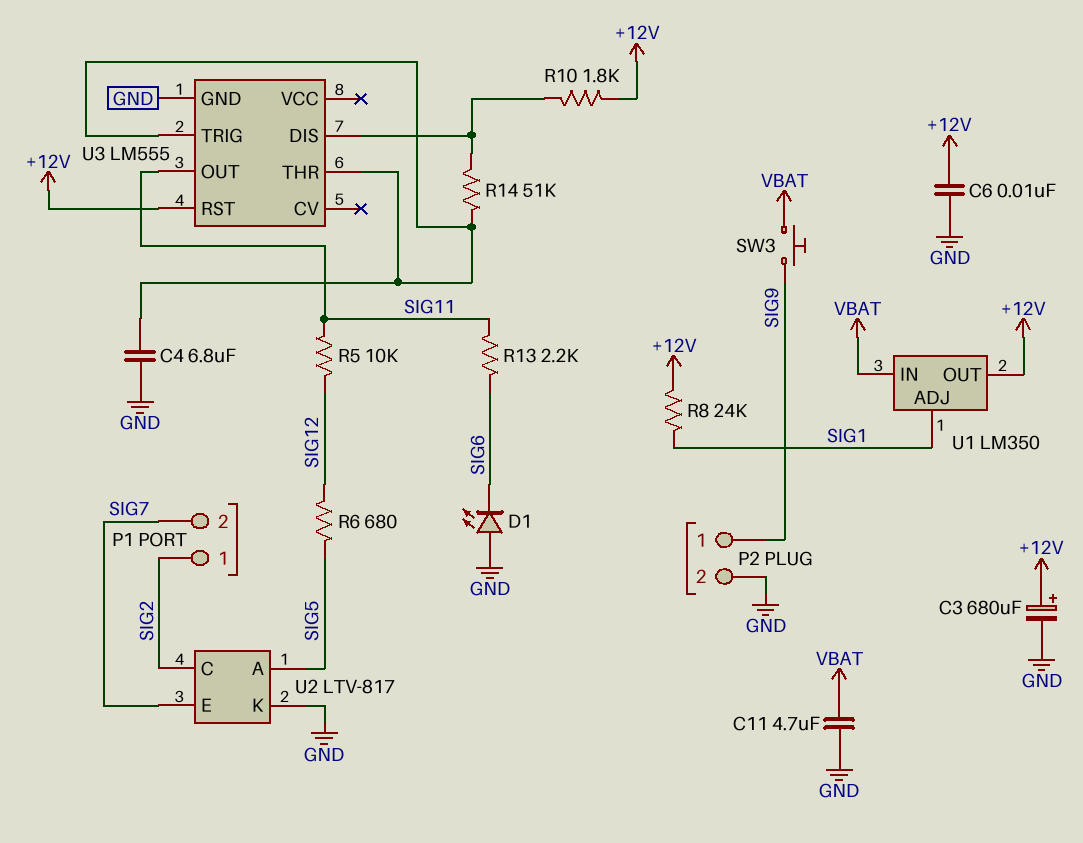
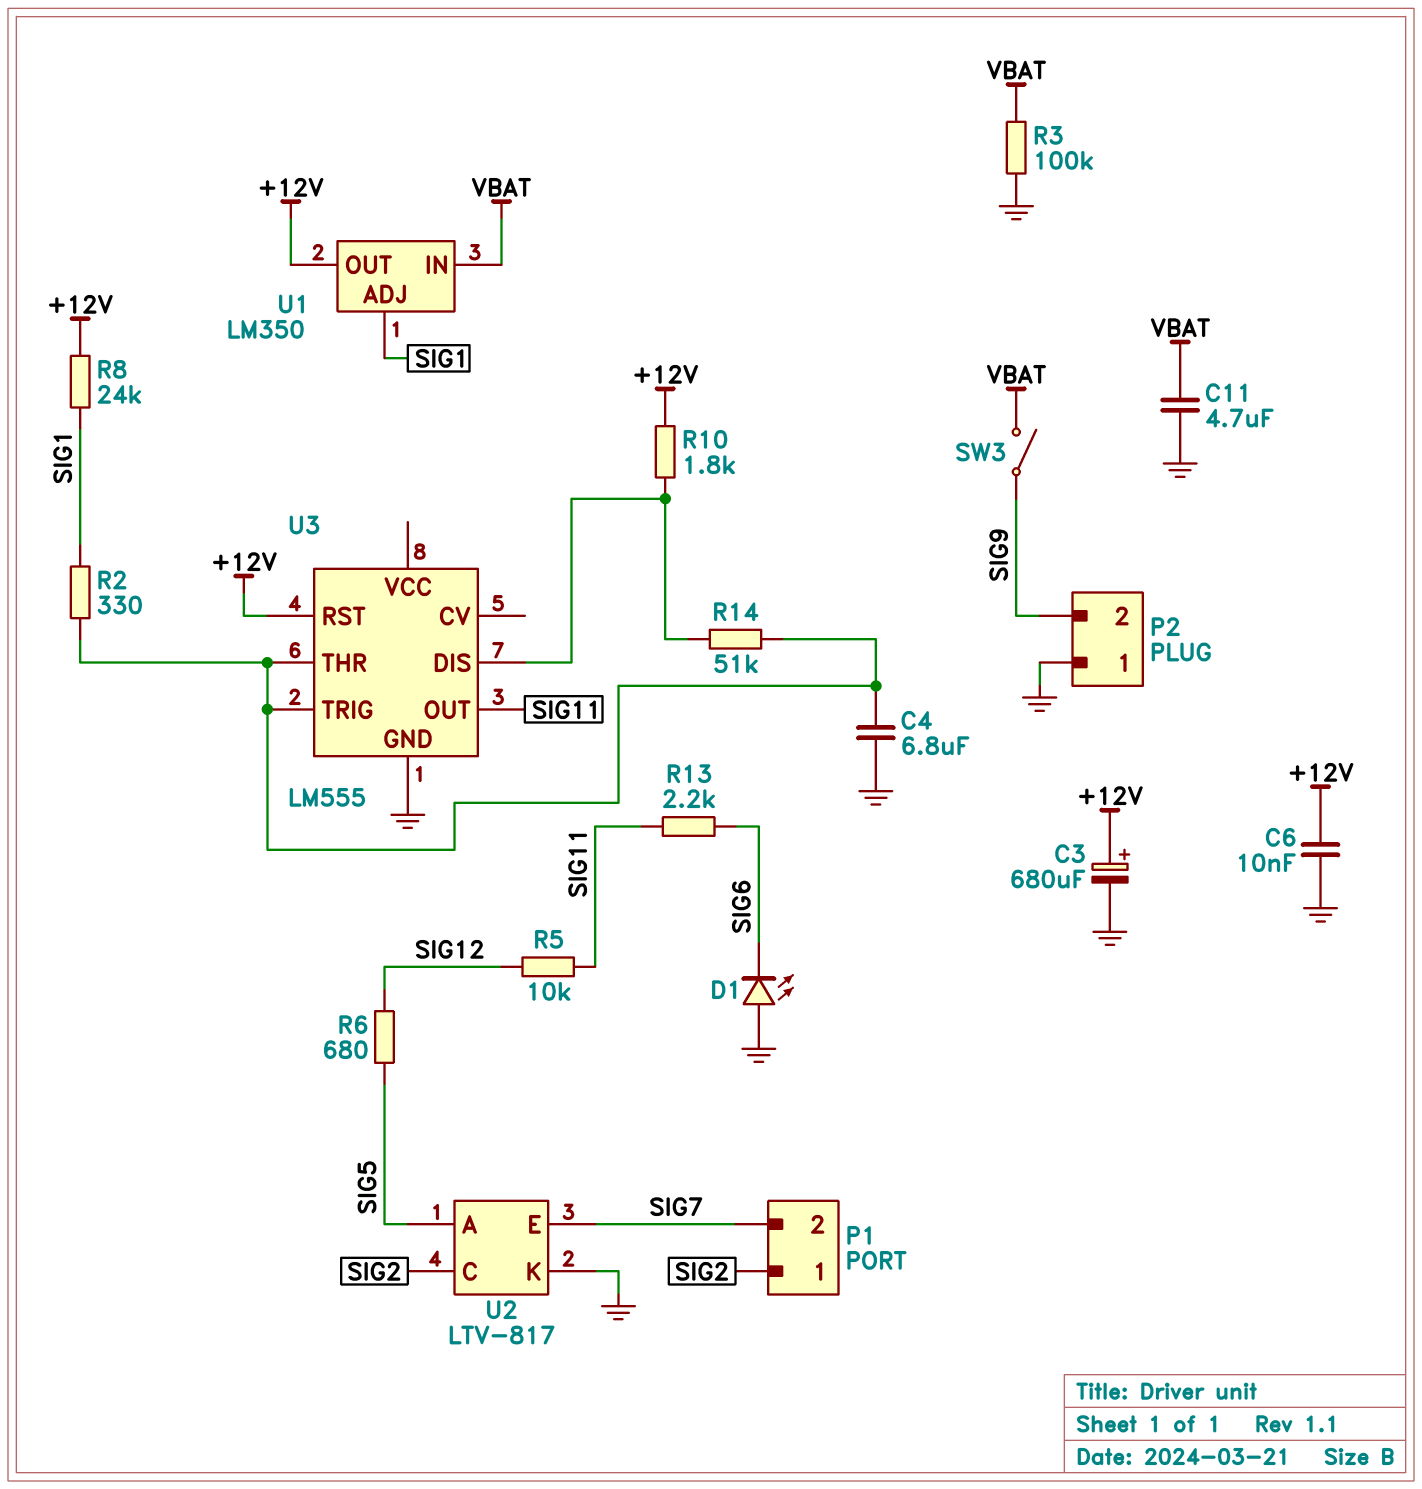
P2 pin 1: SIG9 -> GND
P2 pin 2: GND -> SIG9
R2: none -> 330 (SIG1, U3/THR)
R3: none -> 100k (GND, VBAT)
SW3: button (SIG9, VBAT) -> switch (SIG9, VBAT)

